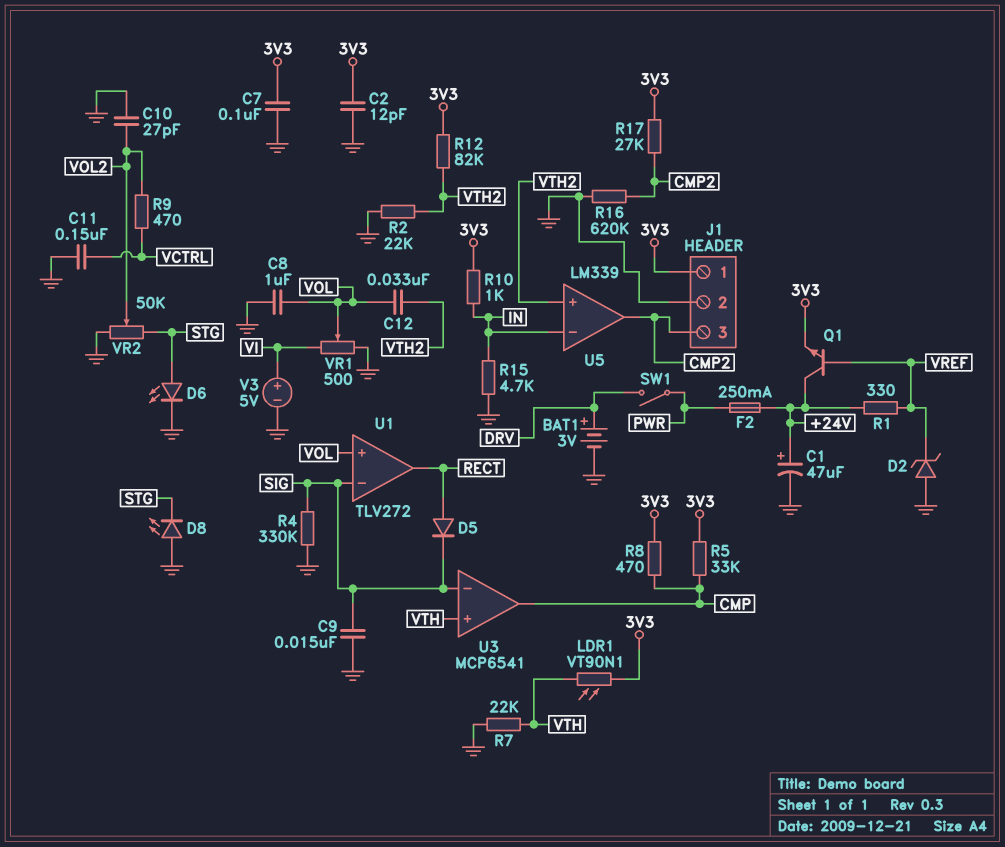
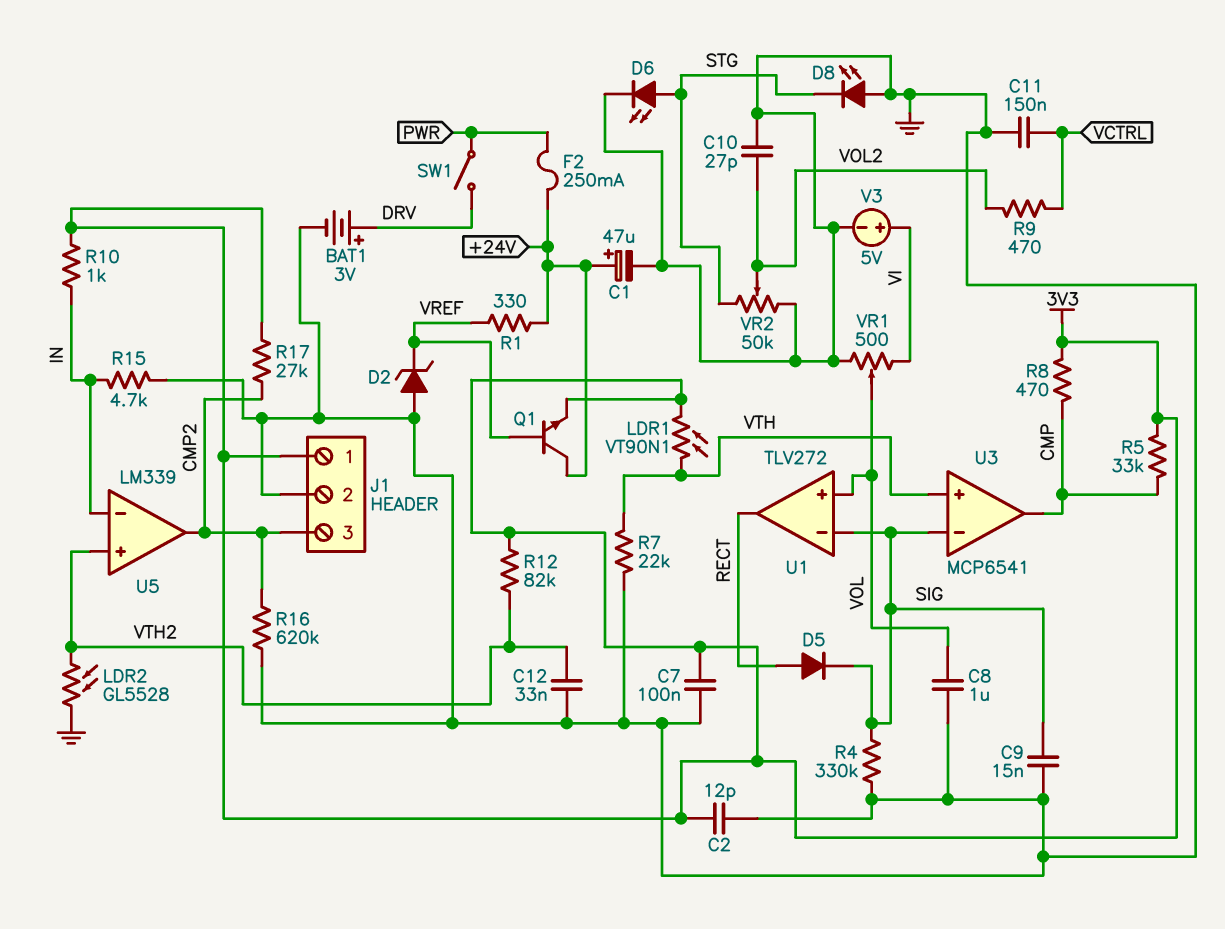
C12: 33nF (VOL, VTH2) -> 33nF (GND, VTH2)
LDR2: none -> GL5528 (GND, VTH2)
R2: 22k (GND, VTH2) -> none

